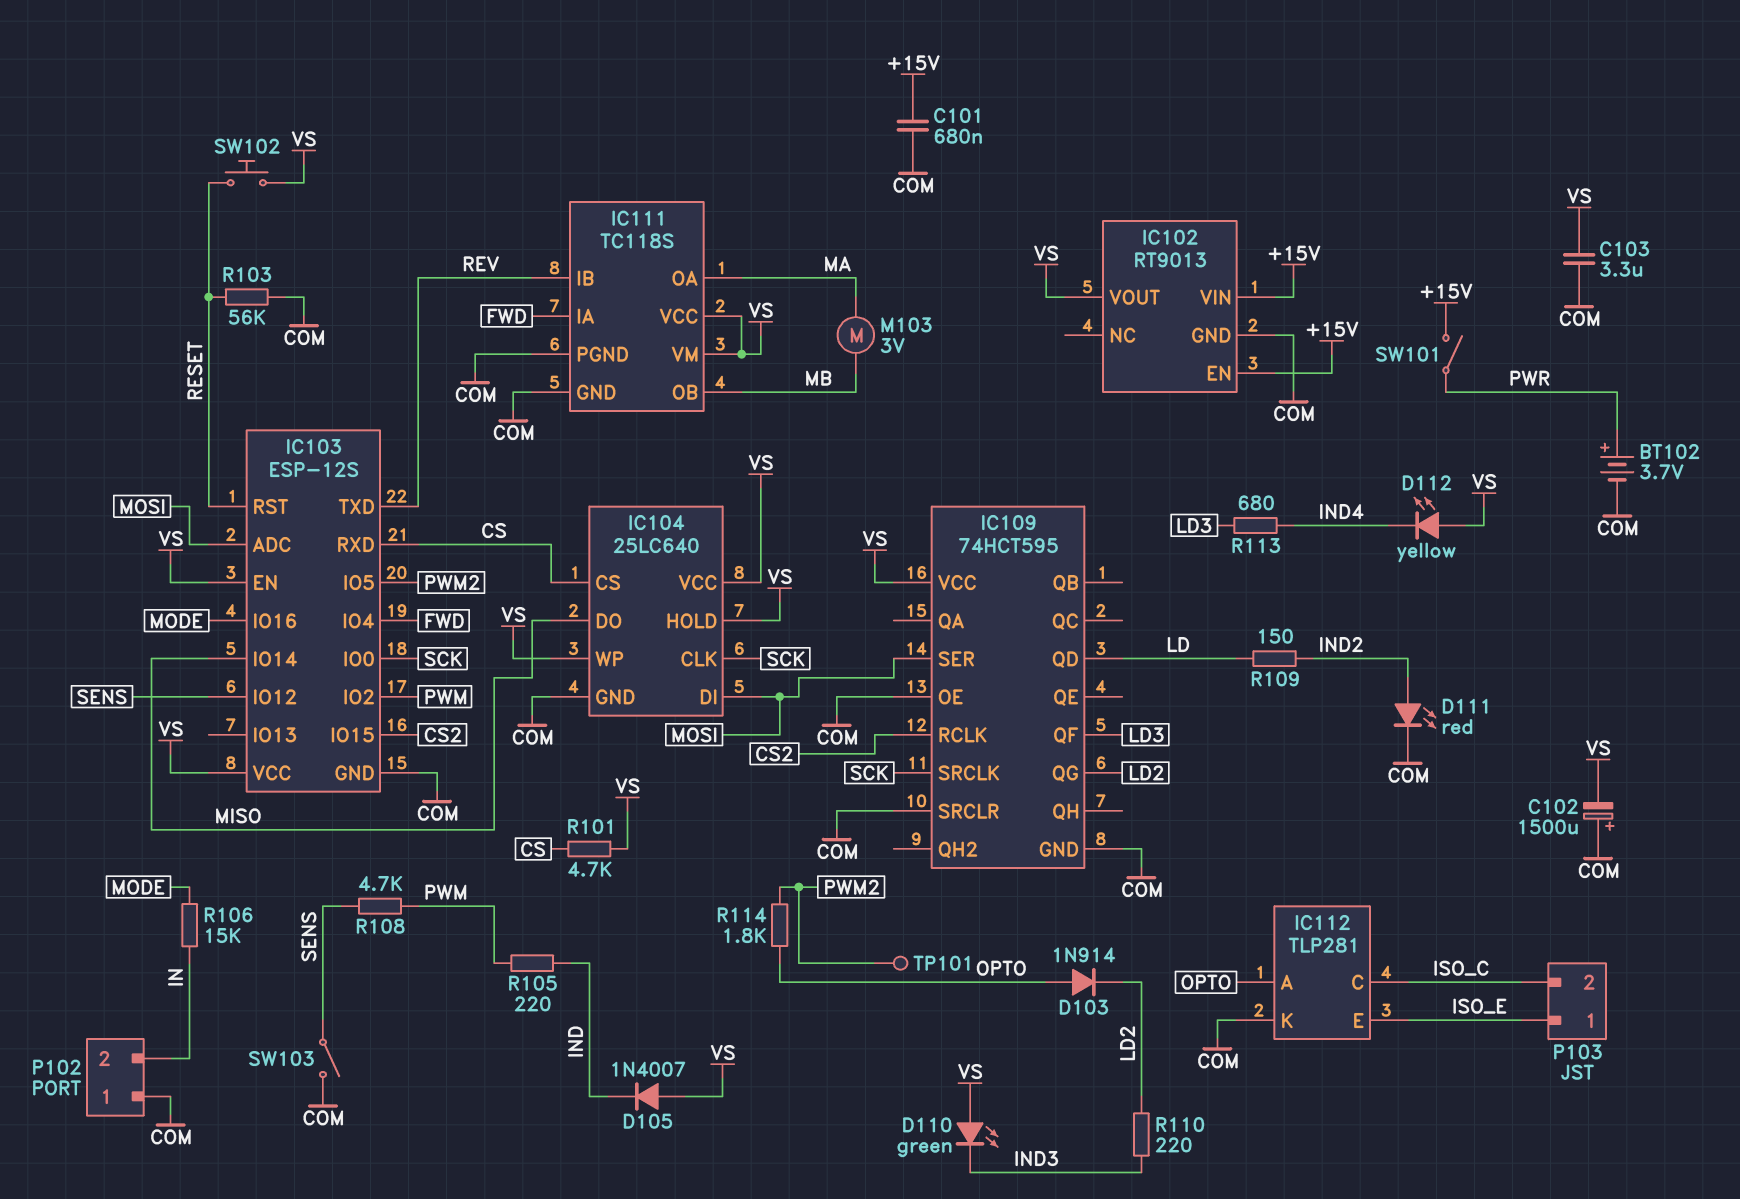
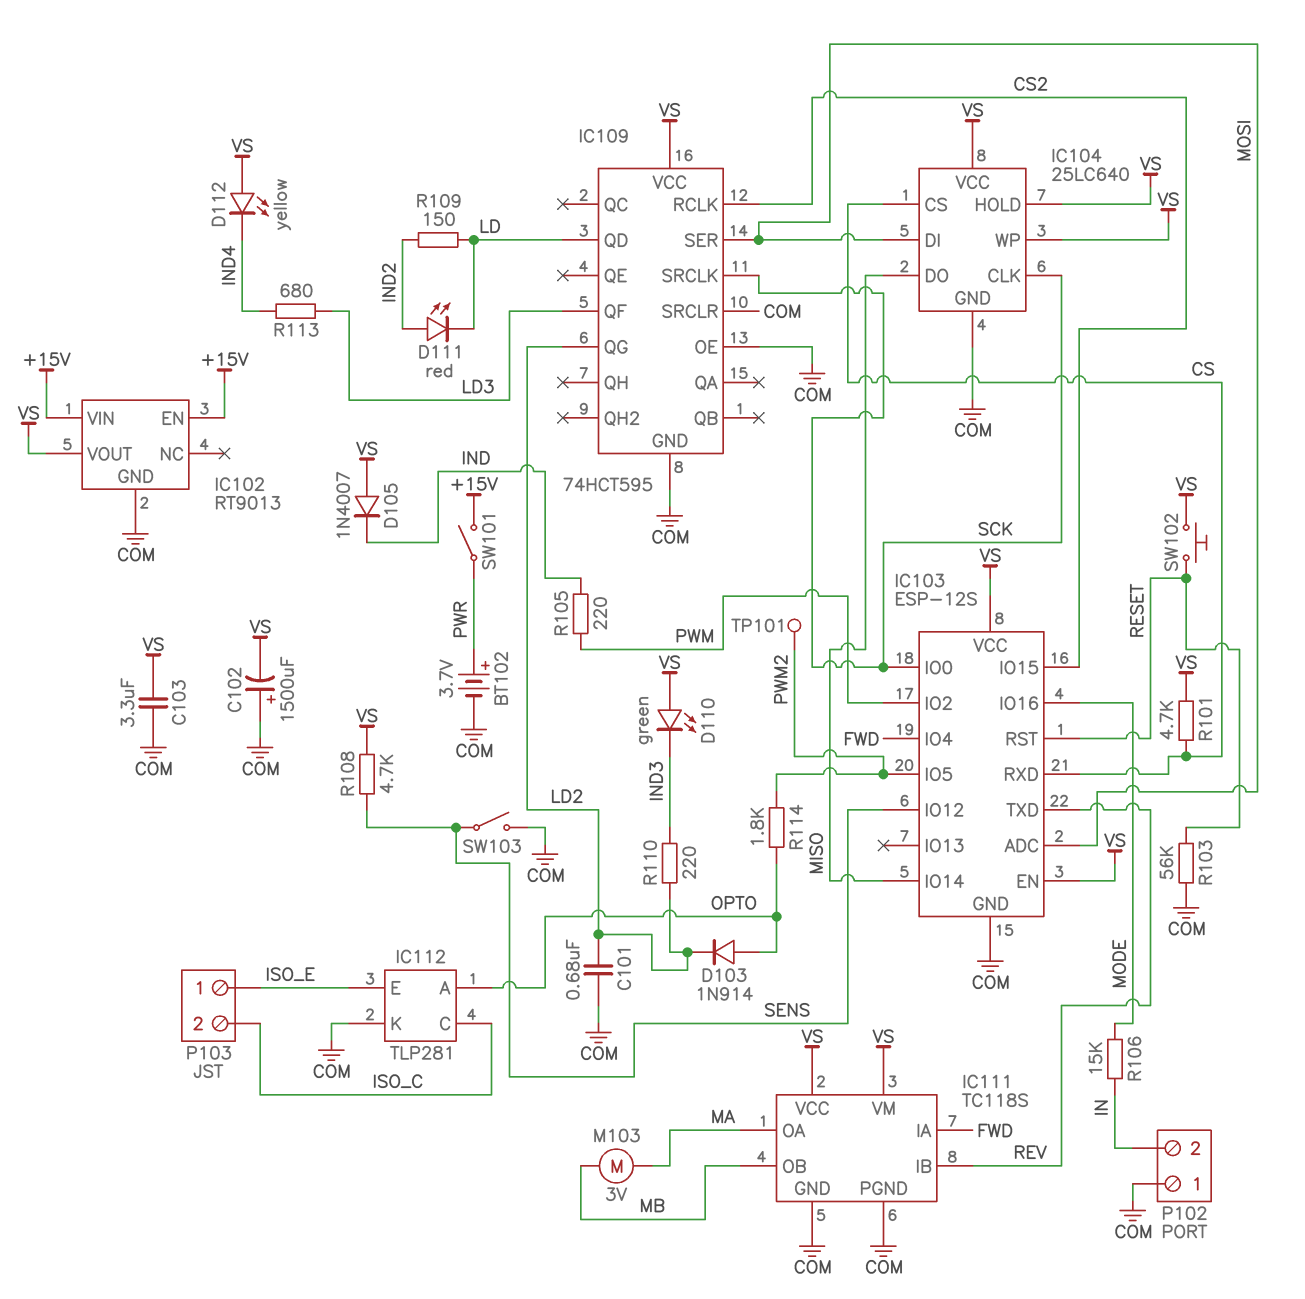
C101: 680nF (+15V, COM) -> 680nF (COM, LD2)
D111: LED red (A IND2, K COM) -> LED red (A IND2, K LD)
R108: 4.7k (PWM, SENS) -> 4.7k (SENS, VS)

